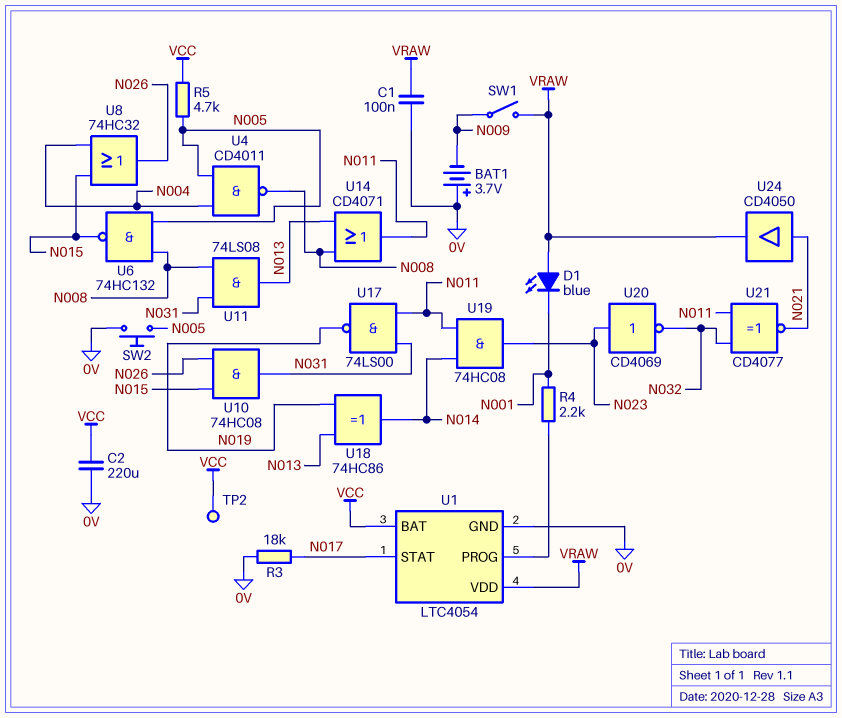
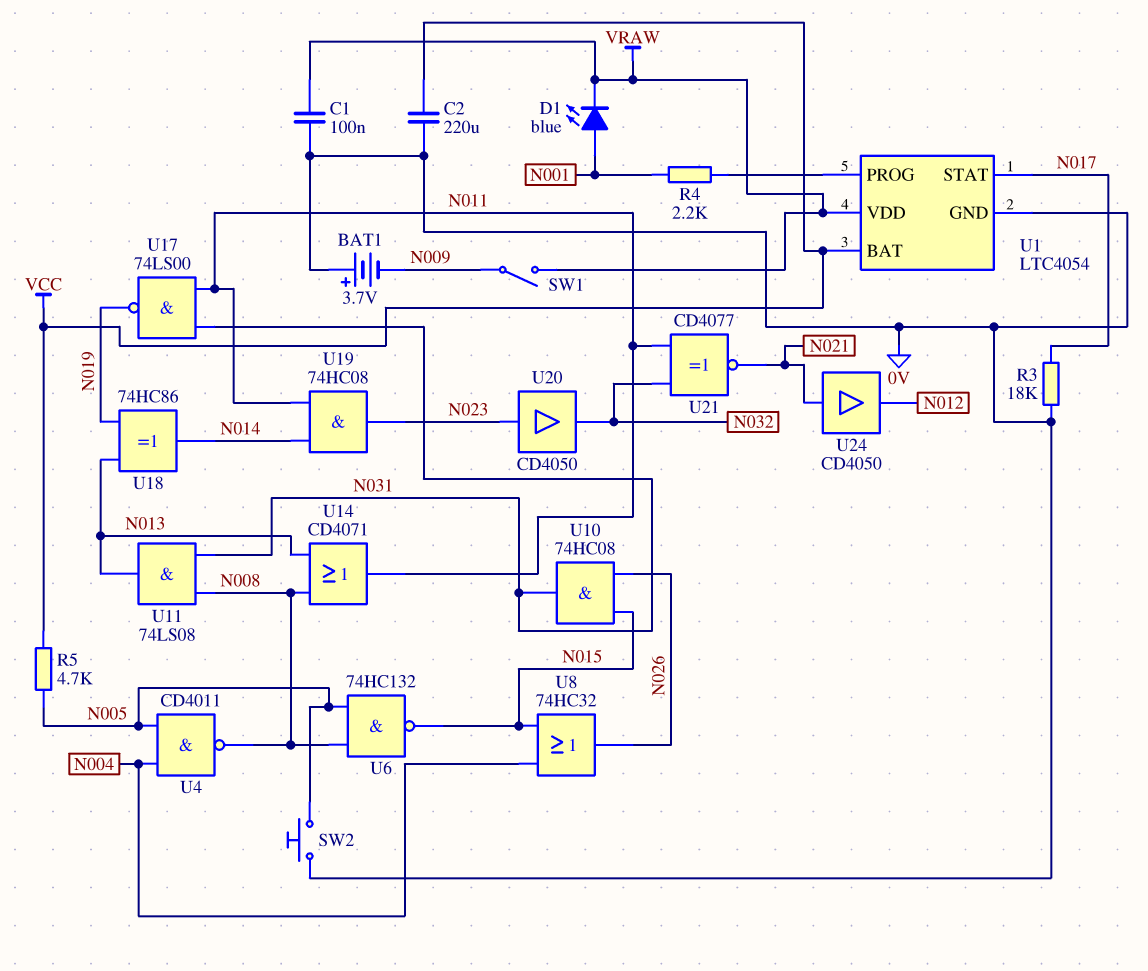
D1: LED blue (A VRAW, K N001) -> LED blue (A N001, K VRAW)
TP2: test point (VCC) -> none
U20: NOT CD4069 (in N023, out N032) -> buffer CD4050 (in N023, out N032)
U24: buffer CD4050 (in N021, out VRAW) -> buffer CD4050 (in N021, out N012)

